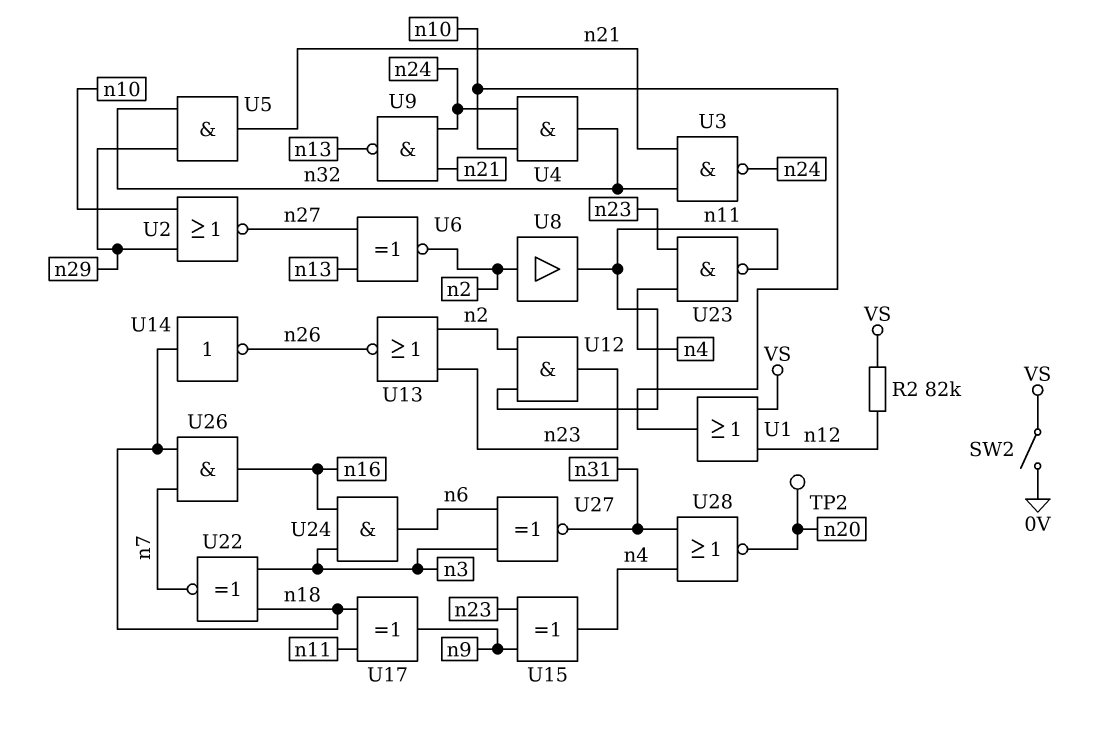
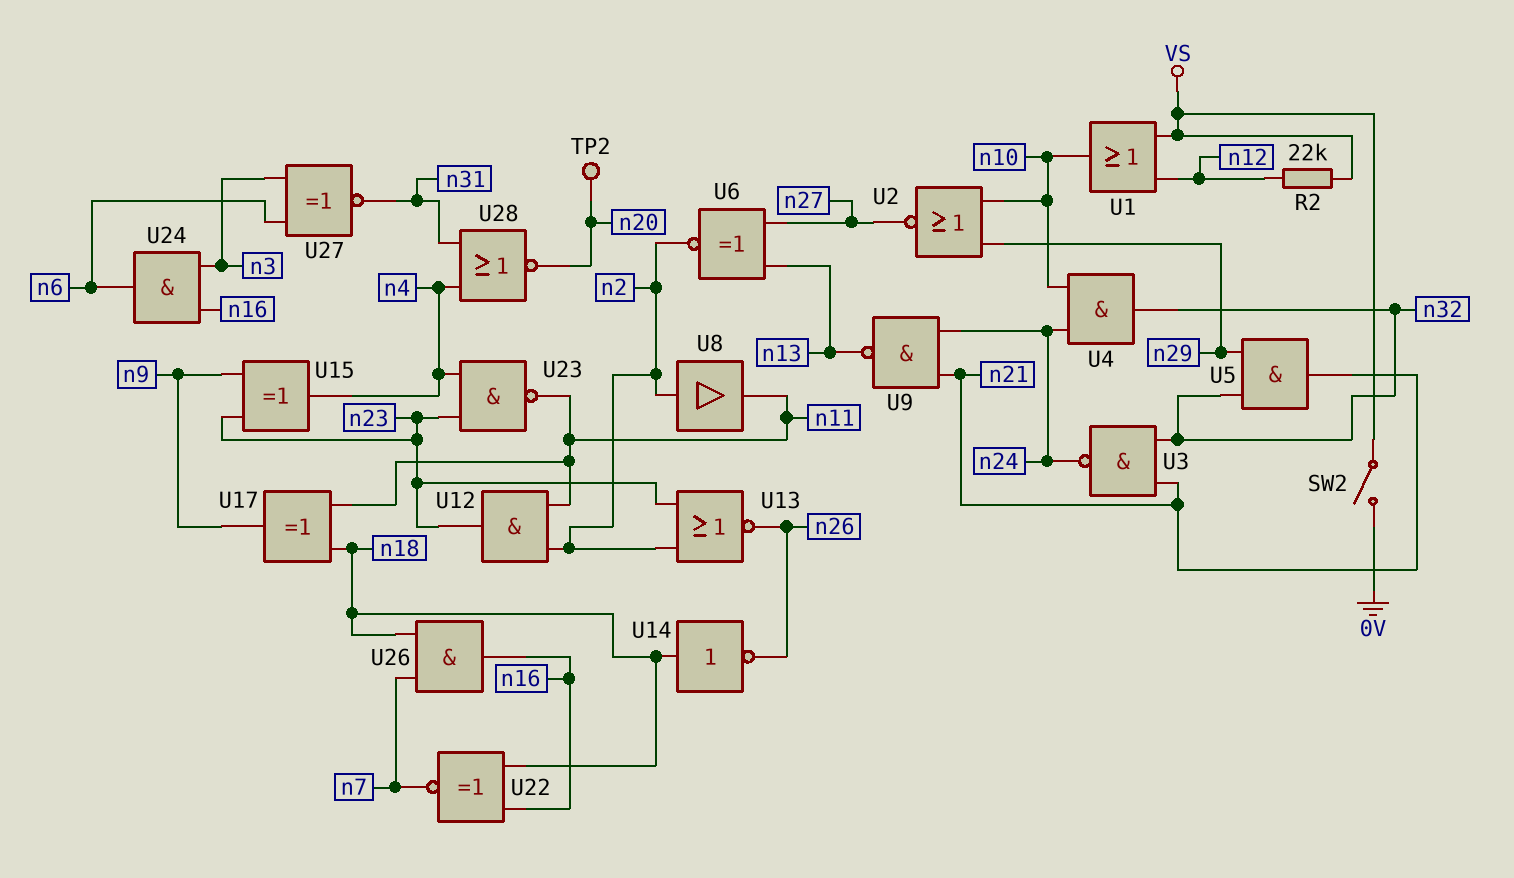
R2: 82k (VS, n12) -> 22k (VS, n12)
U22: XNOR (in n3, in n18, out n7) -> XNOR (in n16, in n18, out n7)

